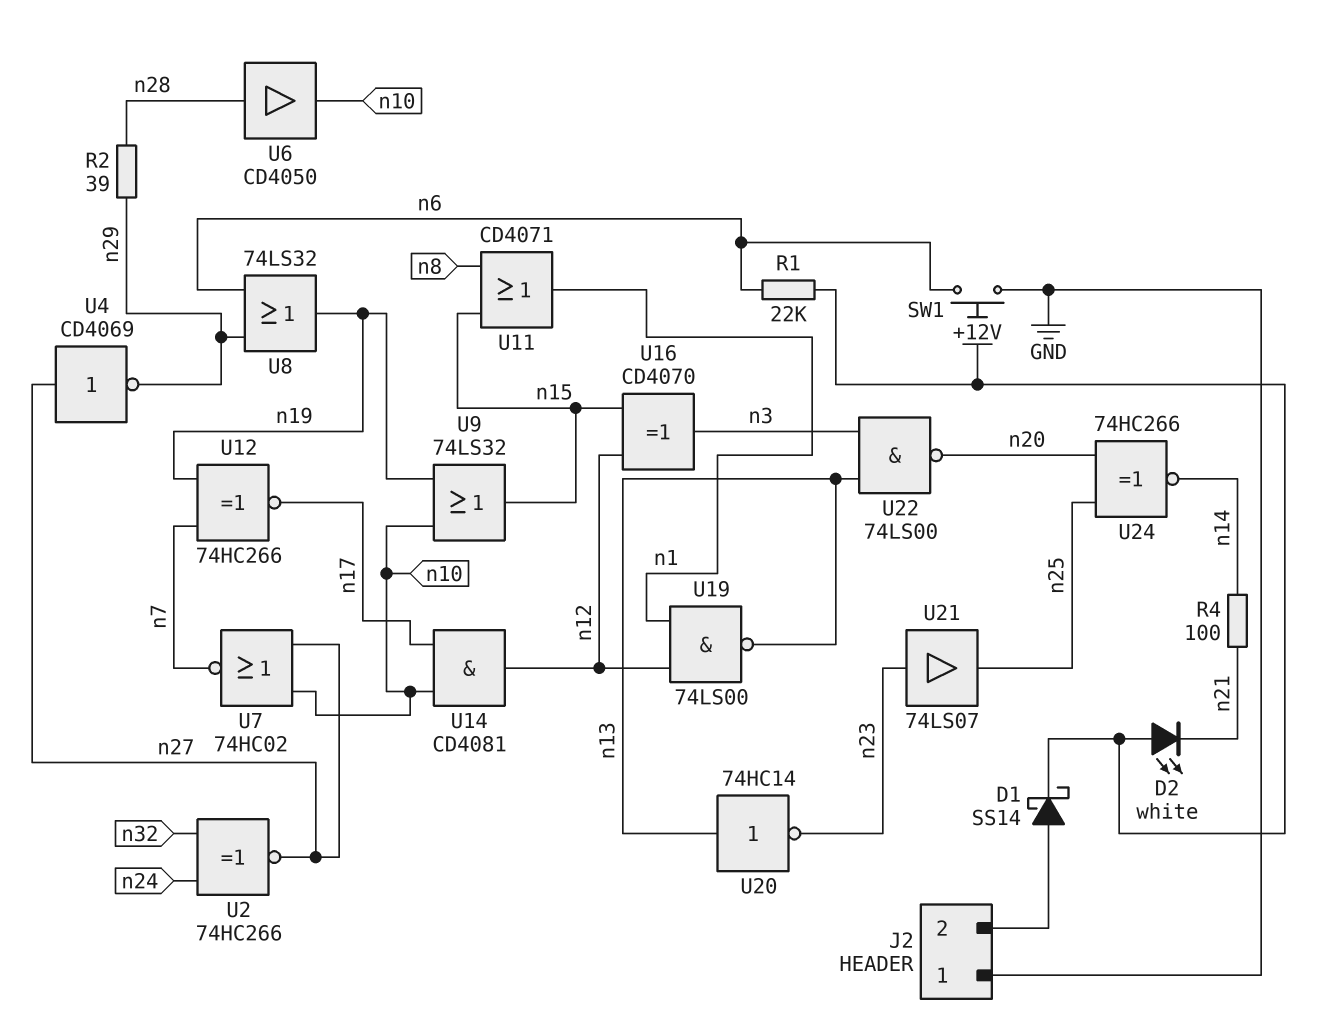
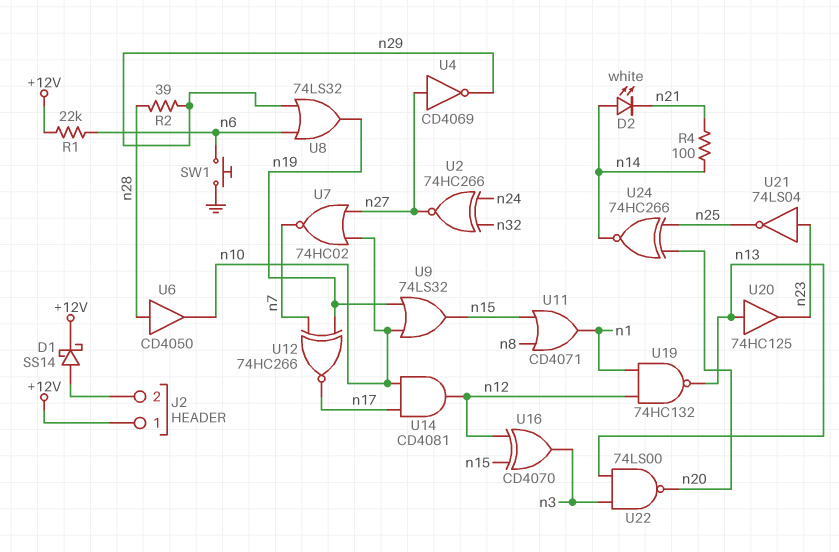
D2: LED white (A +12V, K n21) -> LED white (A n14, K n21)
J2 pin 1: GND -> +12V
U19: NAND 74LS00 (in n1, in n12, out n13) -> NAND 74HC132 (in n1, in n12, out n13)
U20: NOT 74HC14 (in n13, out n23) -> buffer 74HC125 (in n13, out n23)
U21: buffer 74LS07 (in n23, out n25) -> NOT 74LS04 (in n23, out n25)

